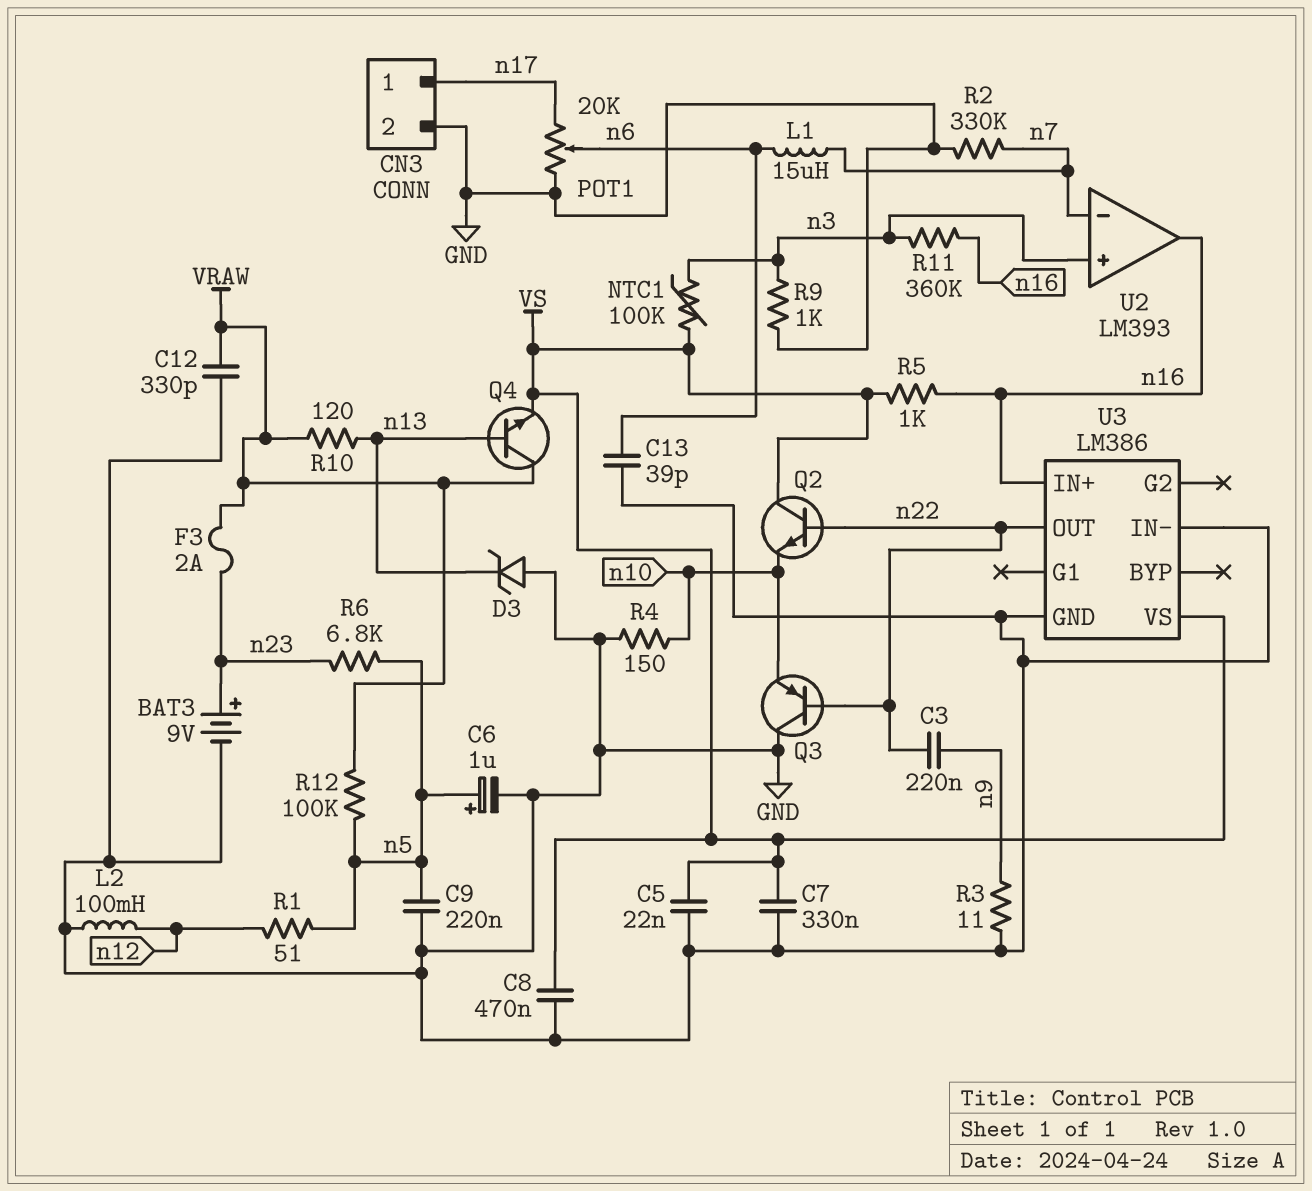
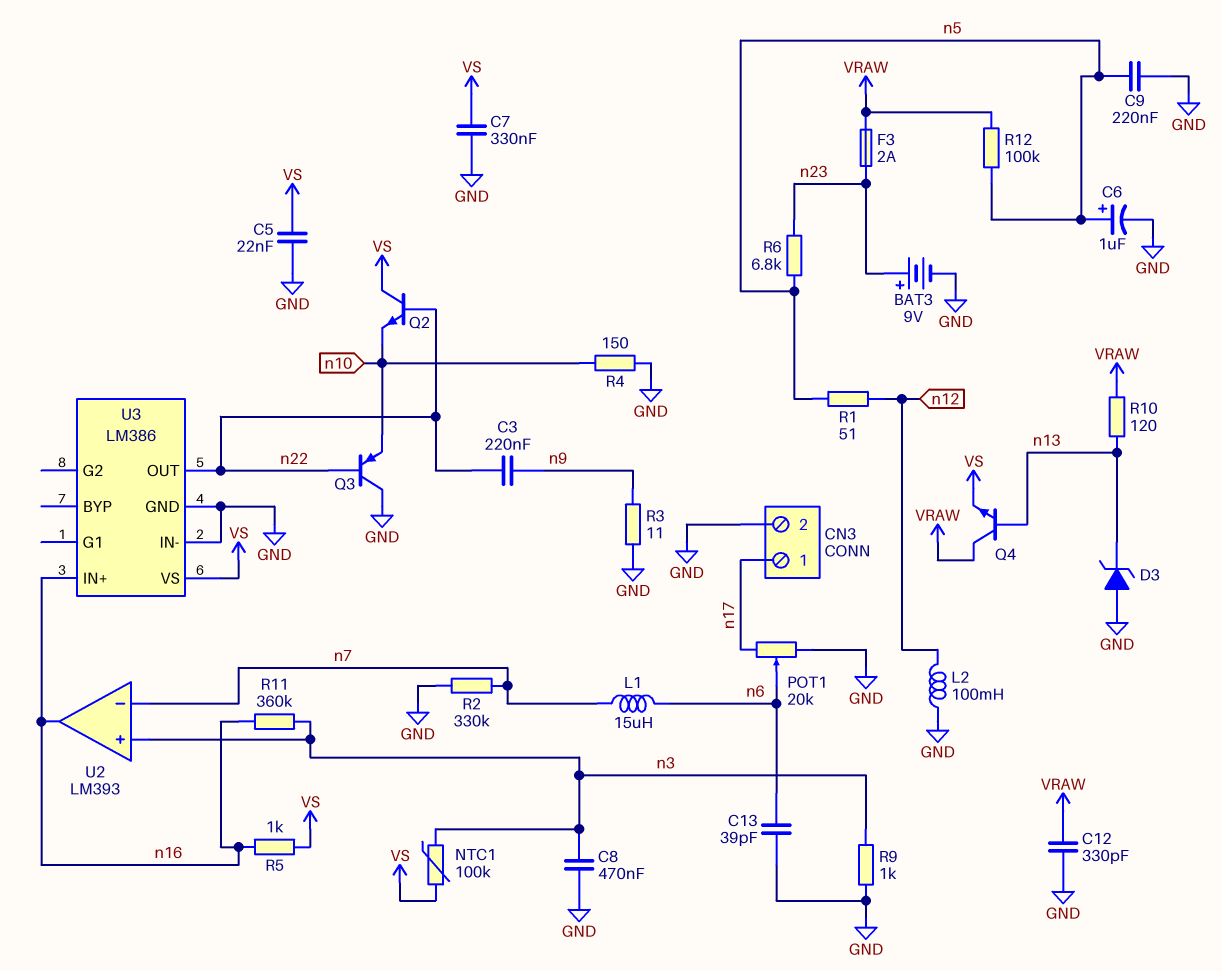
C8: 470nF (GND, VS) -> 470nF (GND, n3)

